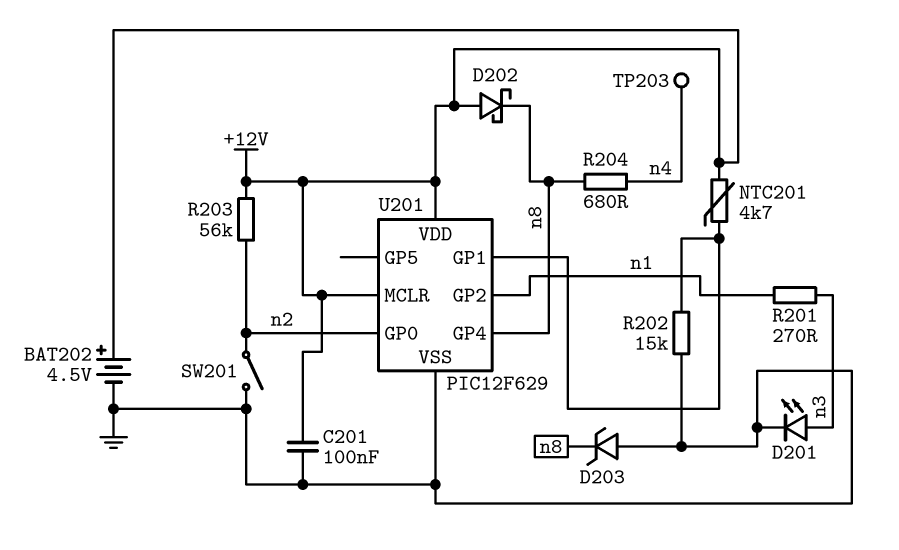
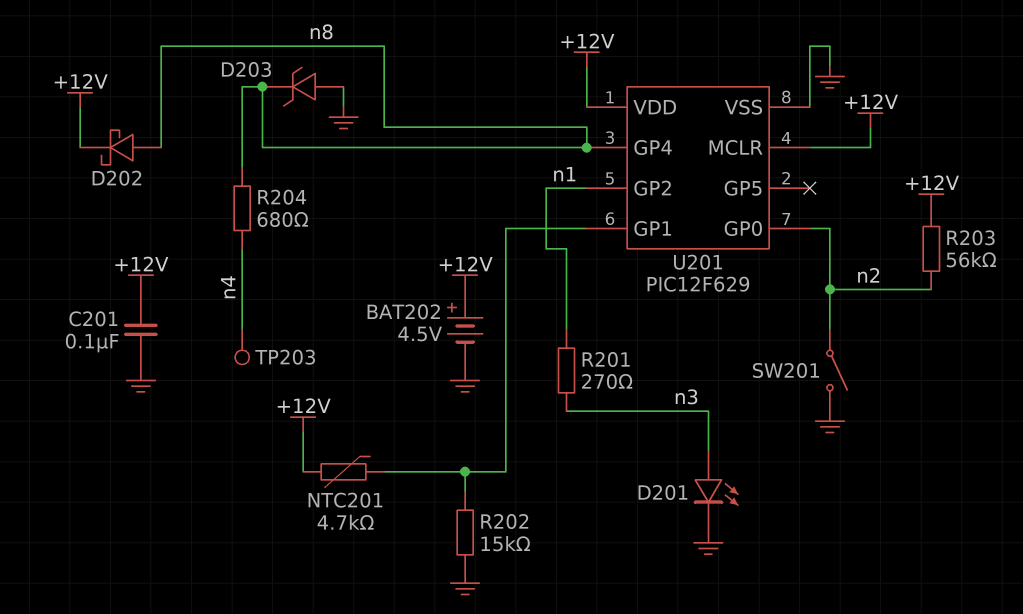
D202: schottky (A +12V, K n8) -> schottky (A n8, K +12V)

